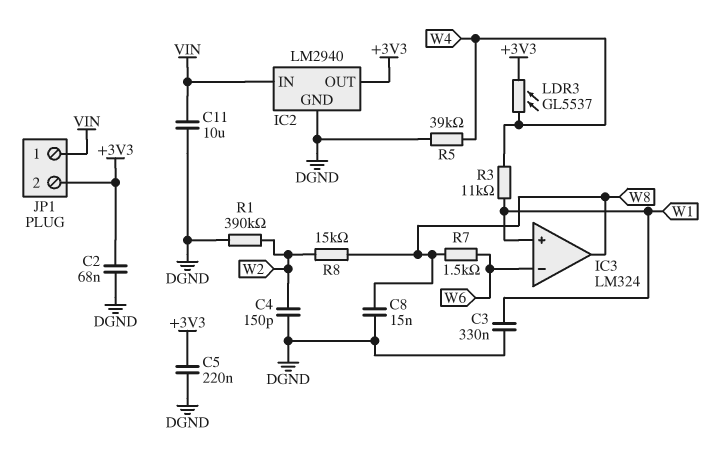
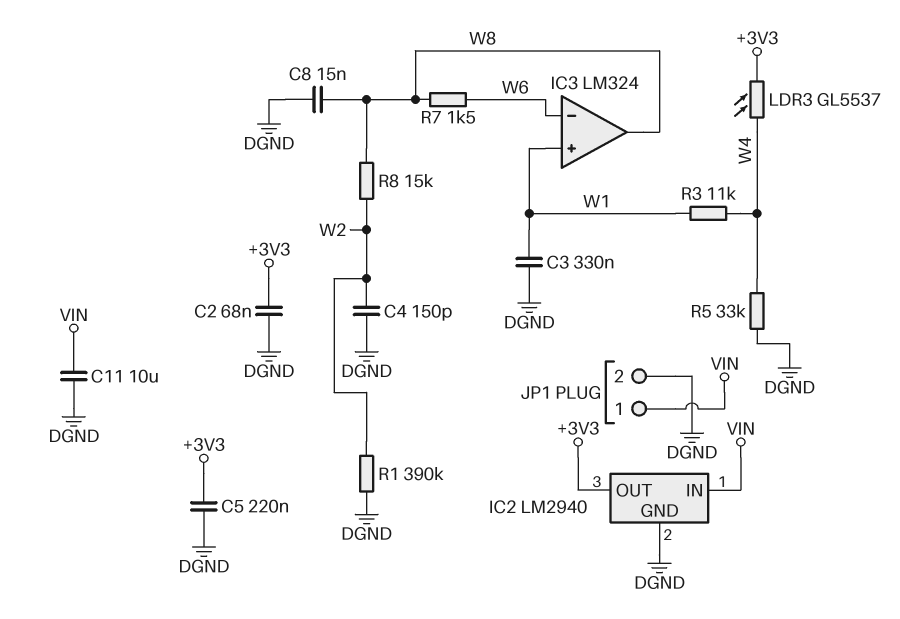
JP1 pin 2: +3V3 -> DGND
R5: 39k (DGND, W4) -> 33k (DGND, W4)

